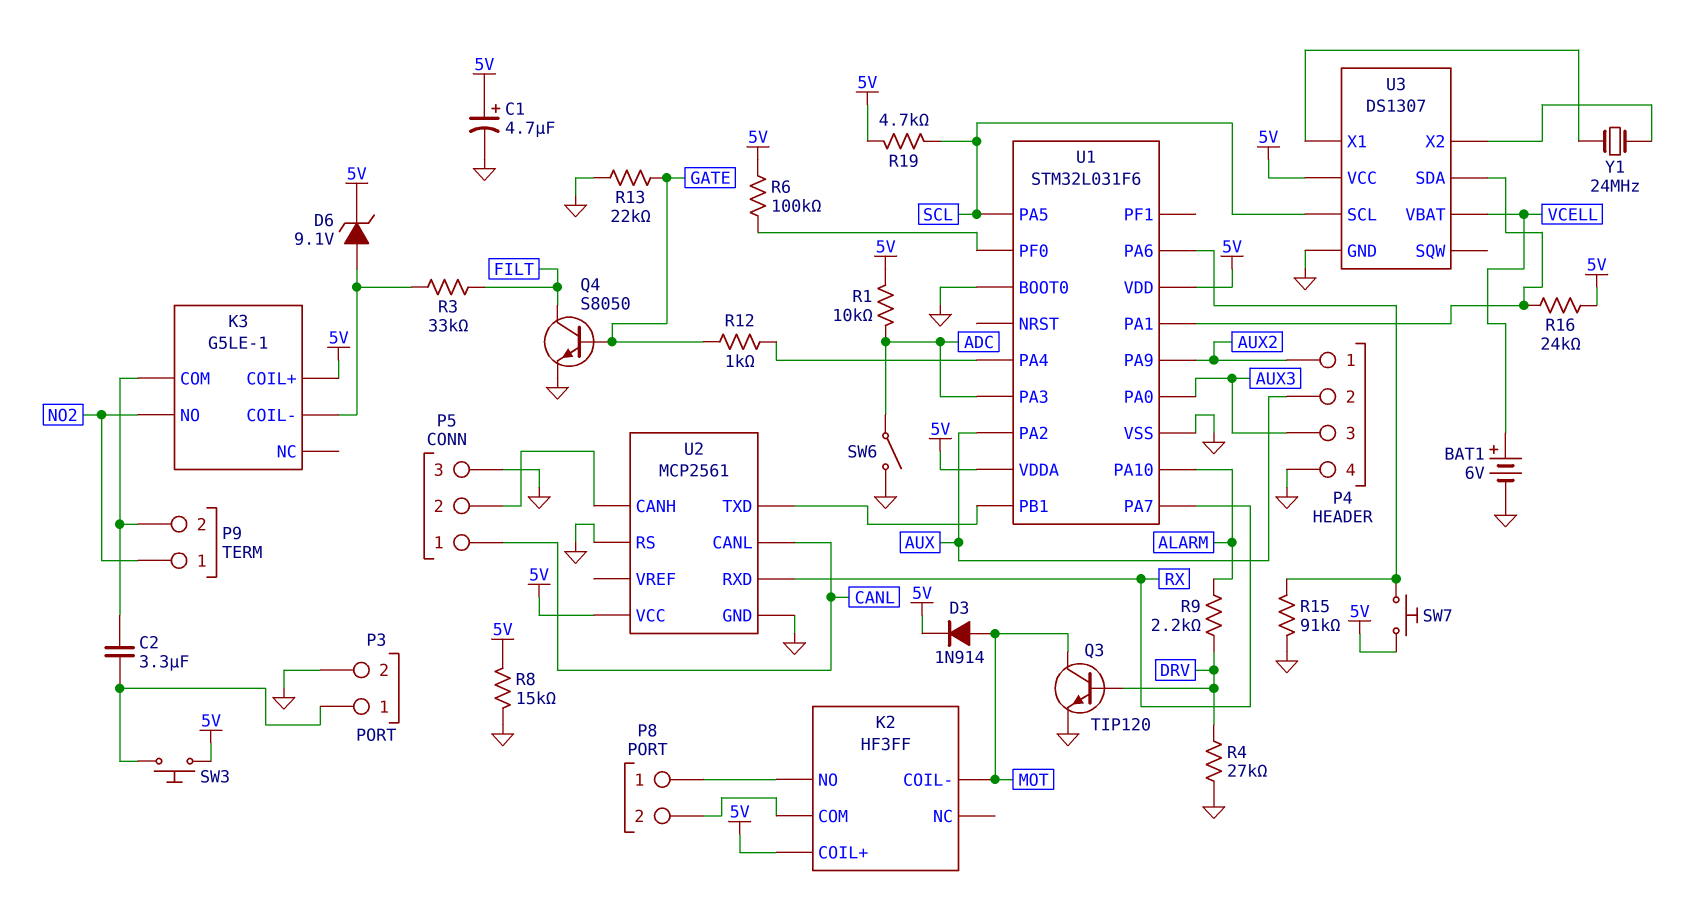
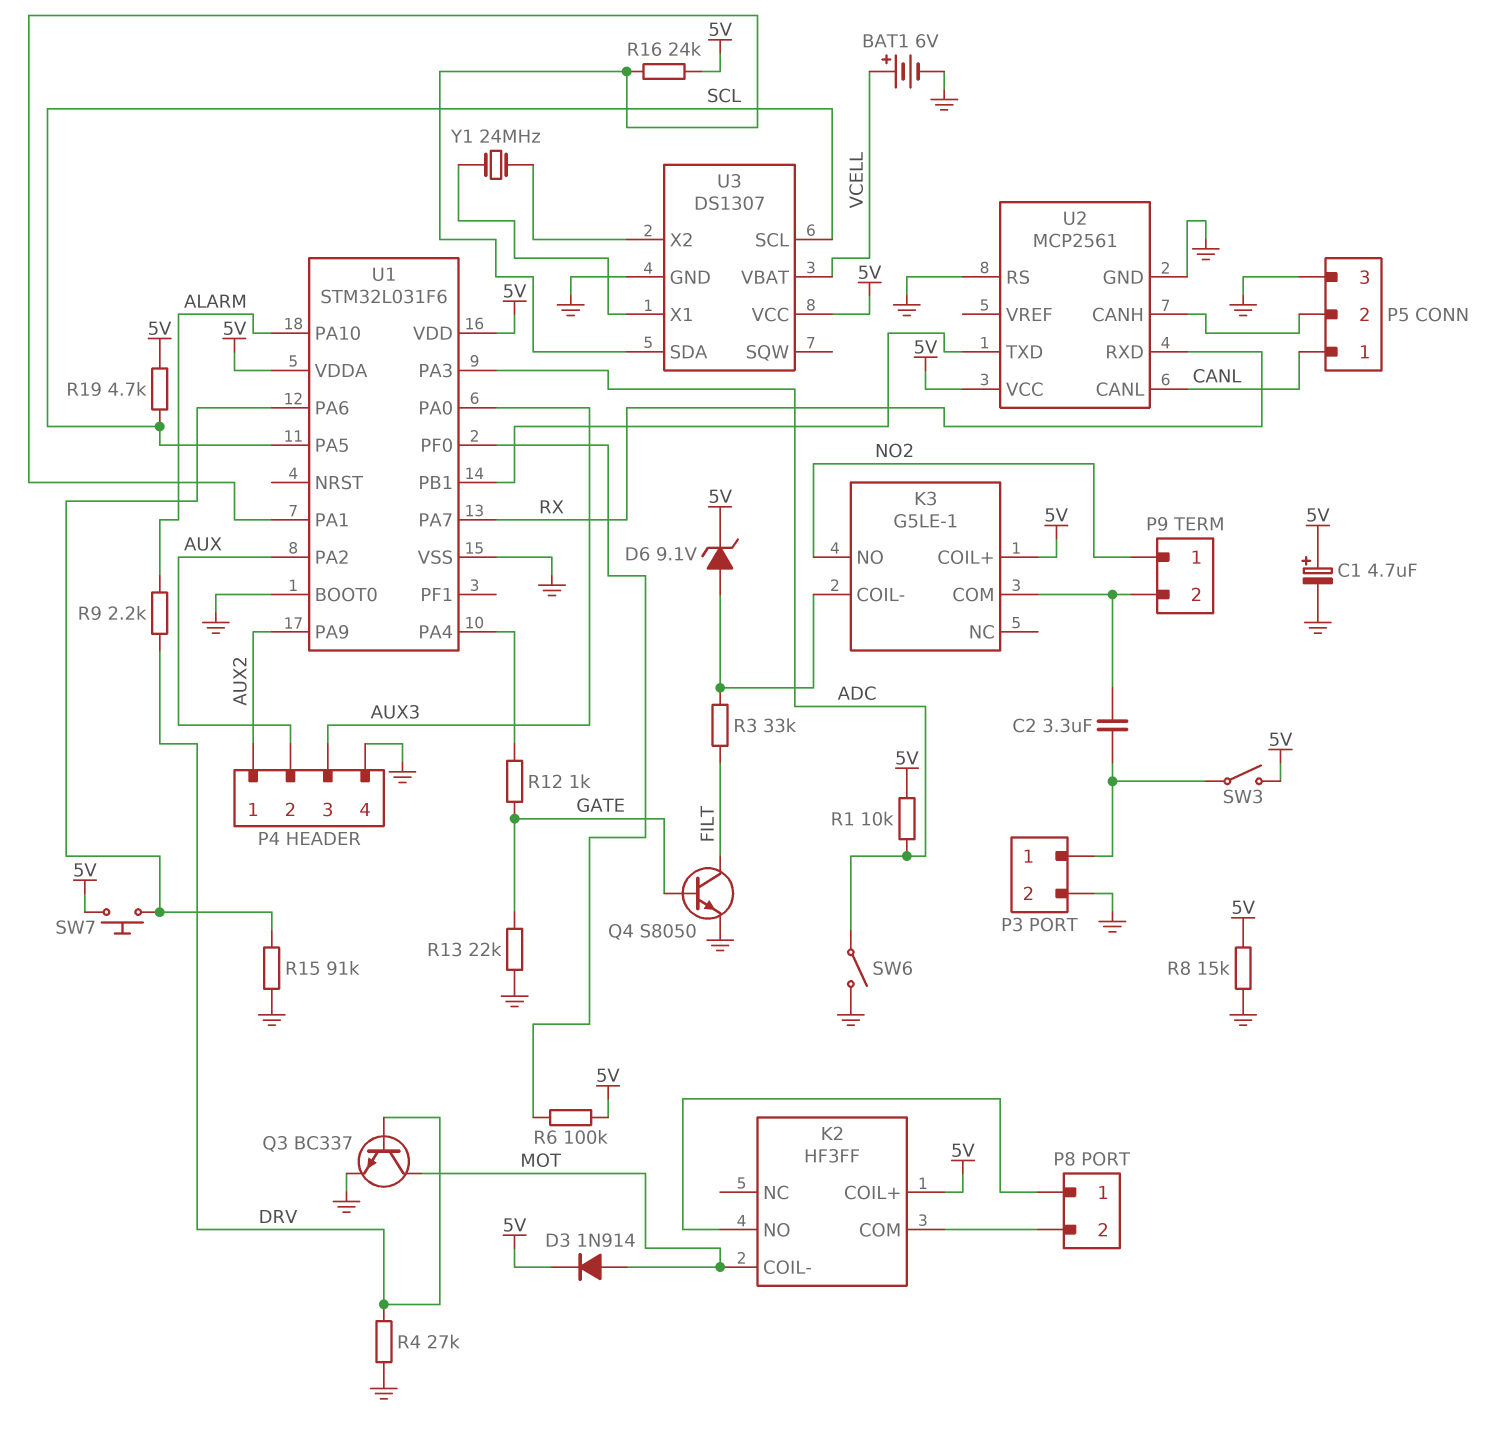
Q3: NPN TIP120 (B DRV, C MOT, E GND) -> NPN BC337 (B DRV, C MOT, E GND)
SW3: button (5V, P3/1) -> switch (5V, P3/1)

